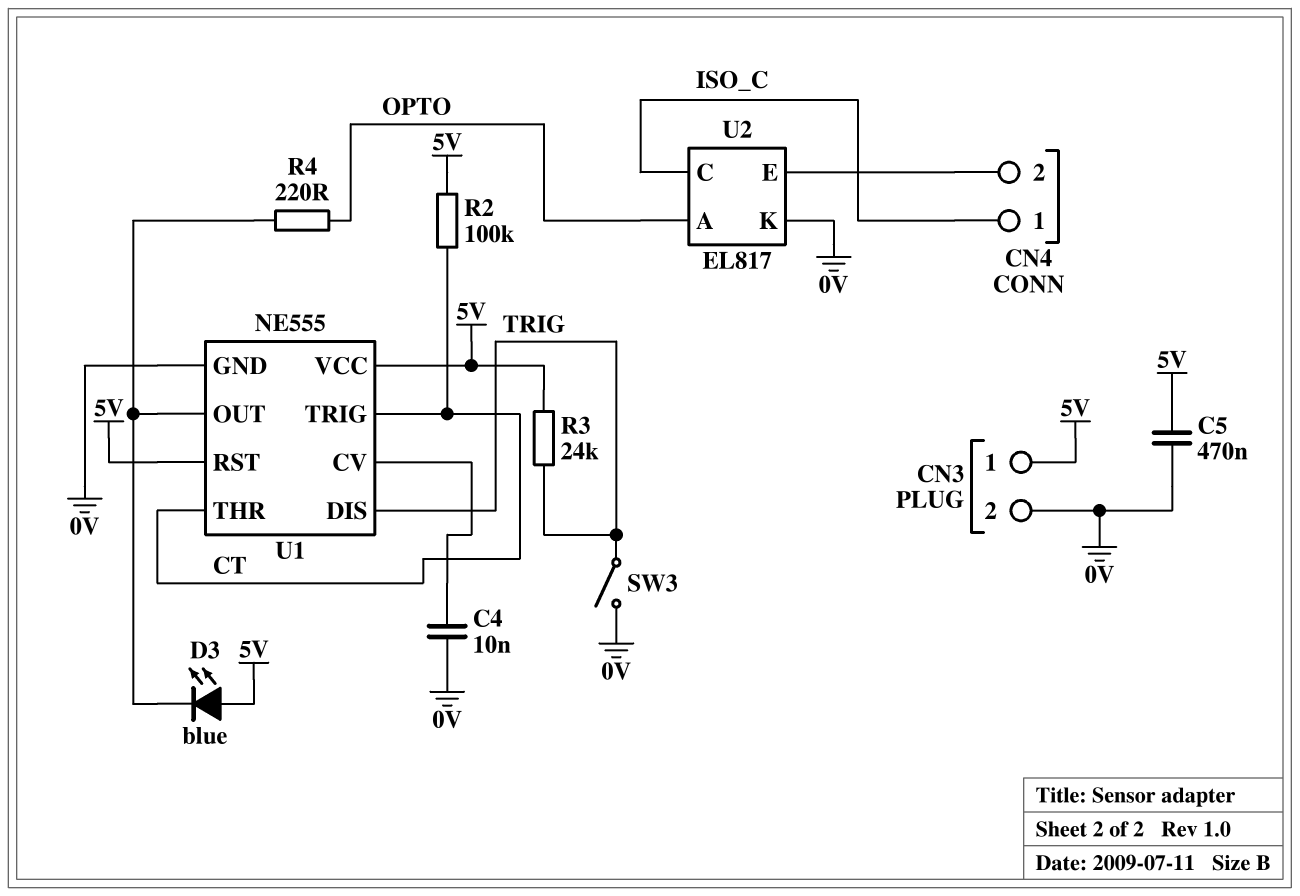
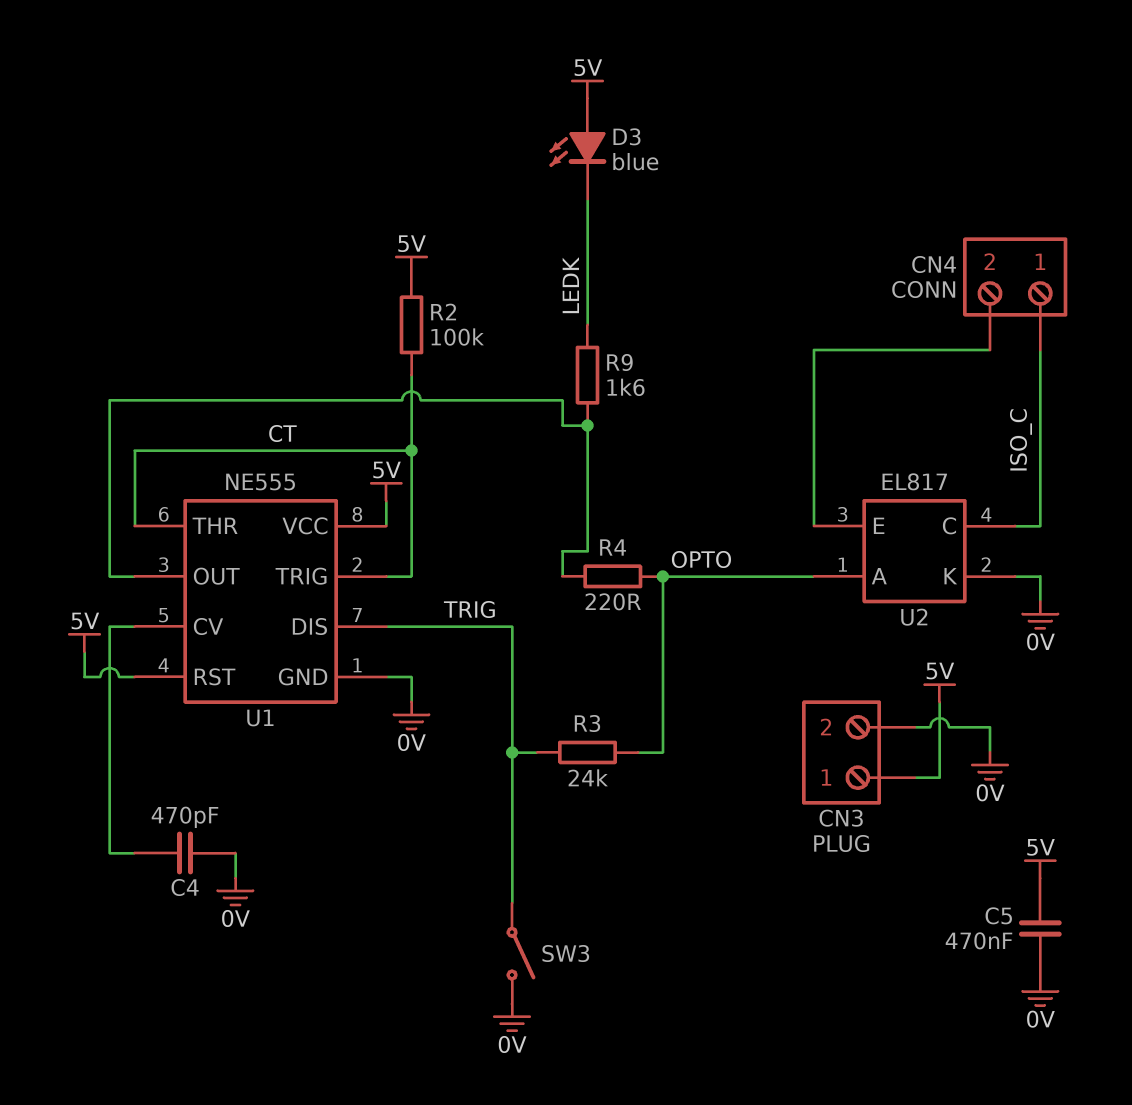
C4: 10nF (0V, U1/CV) -> 470pF (0V, U1/CV)
D3: LED blue (A 5V, K U1/OUT) -> LED blue (A 5V, K LEDK)
R3: 24k (5V, TRIG) -> 24k (OPTO, TRIG)
R9: none -> 1.6k (LEDK, U1/OUT)

